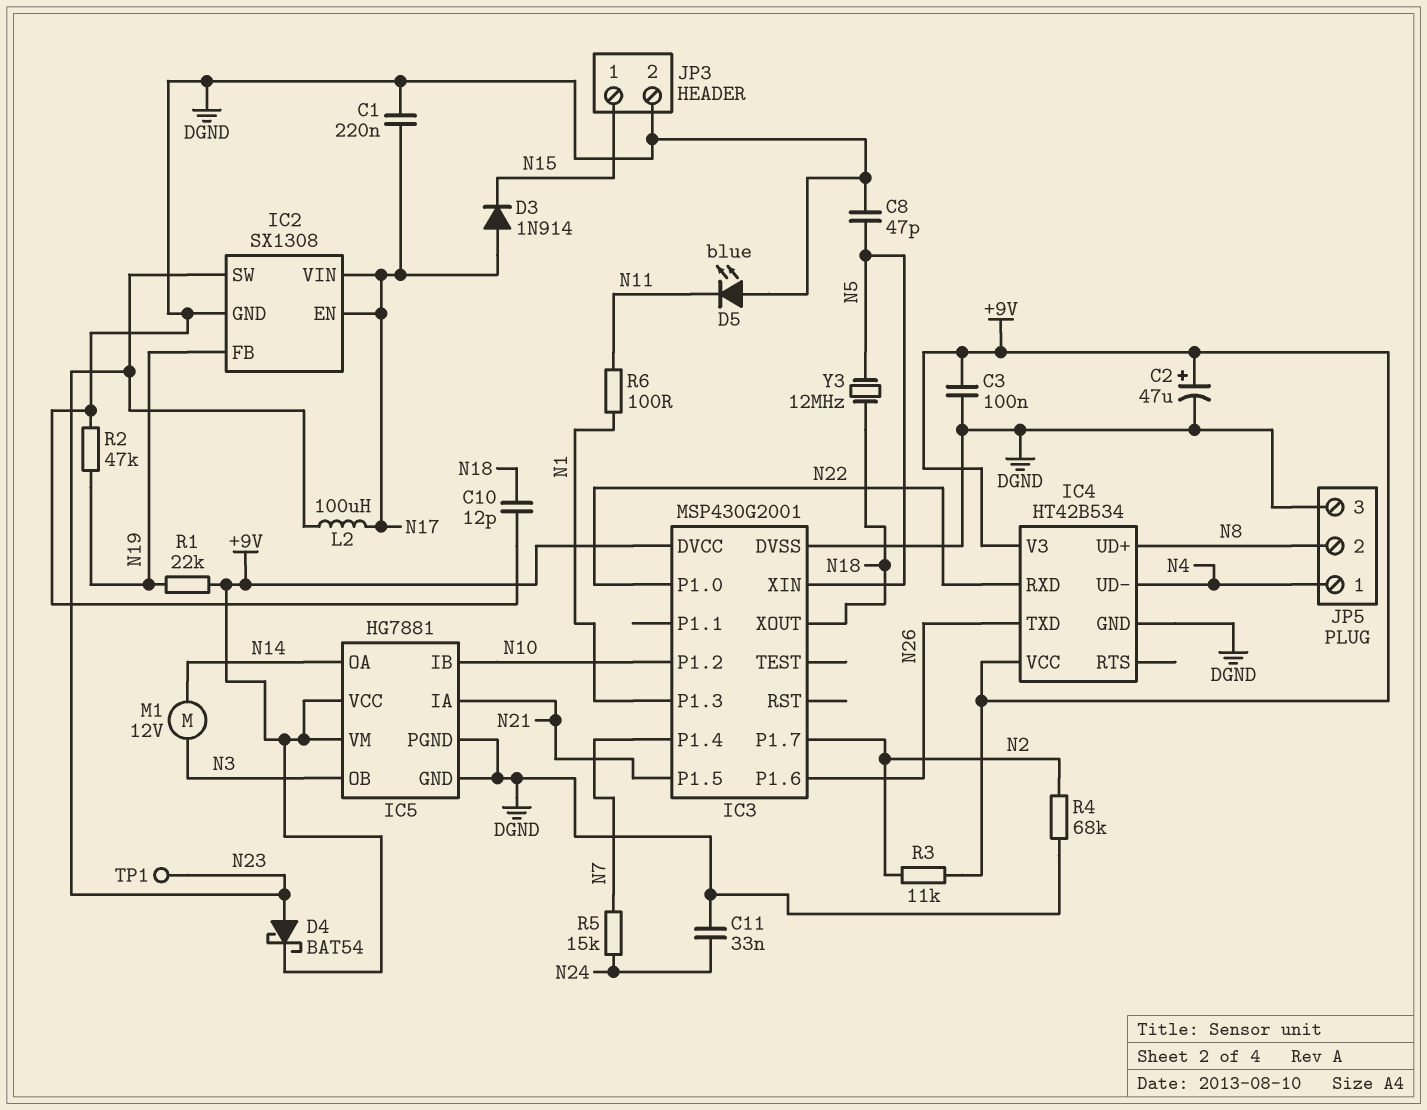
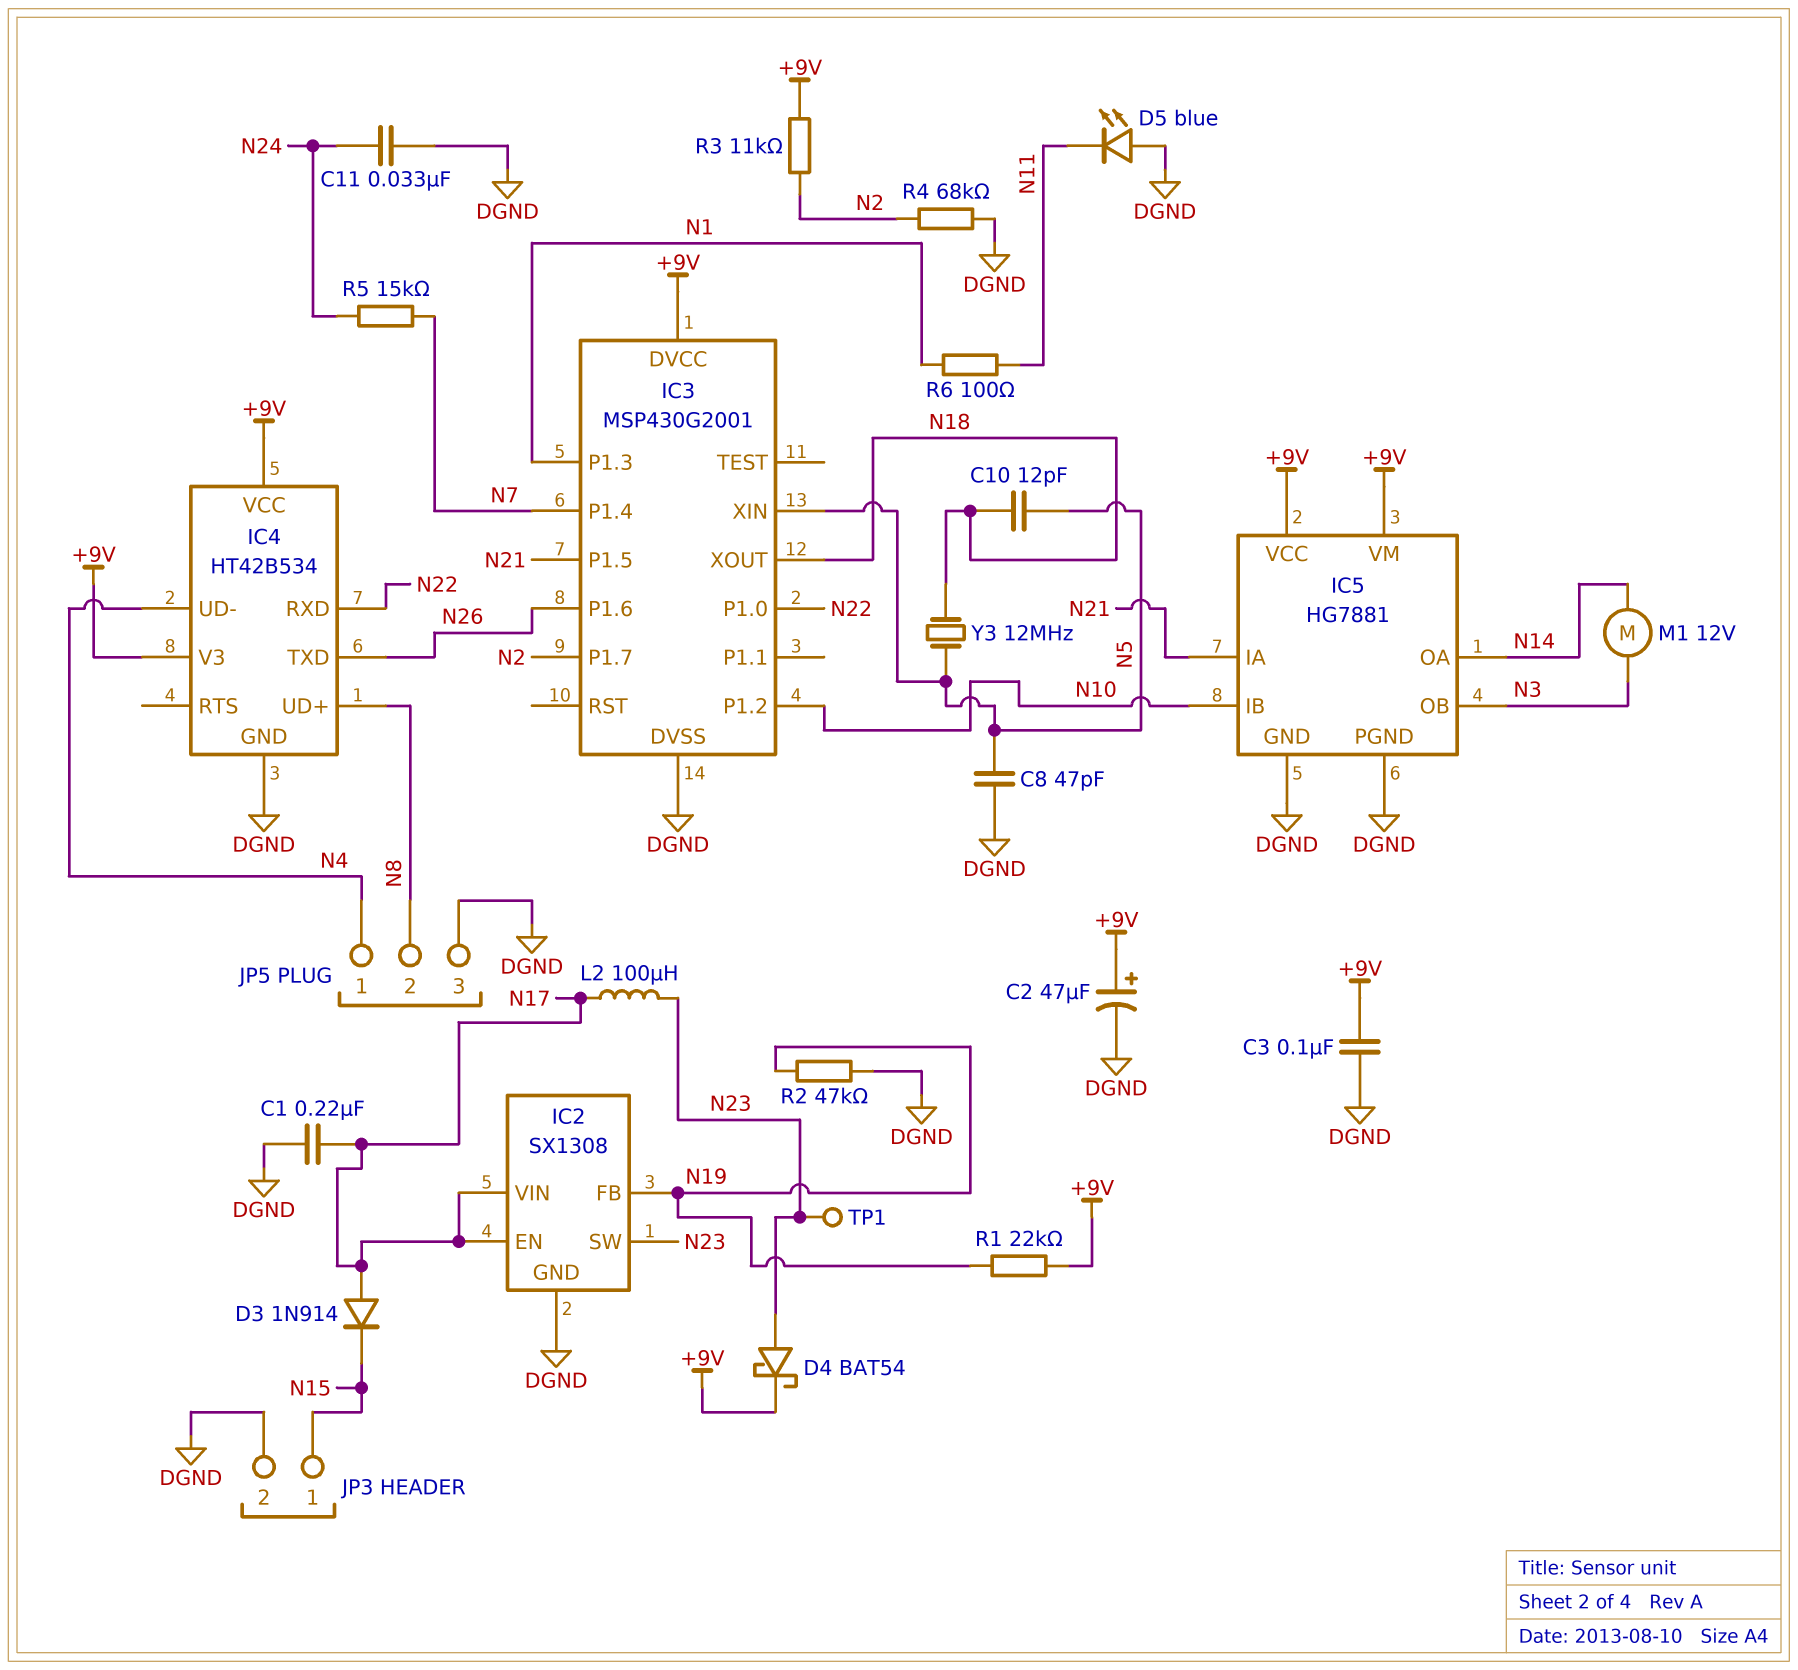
C10: 12pF (DGND, N18) -> 12pF (N5, N18)

